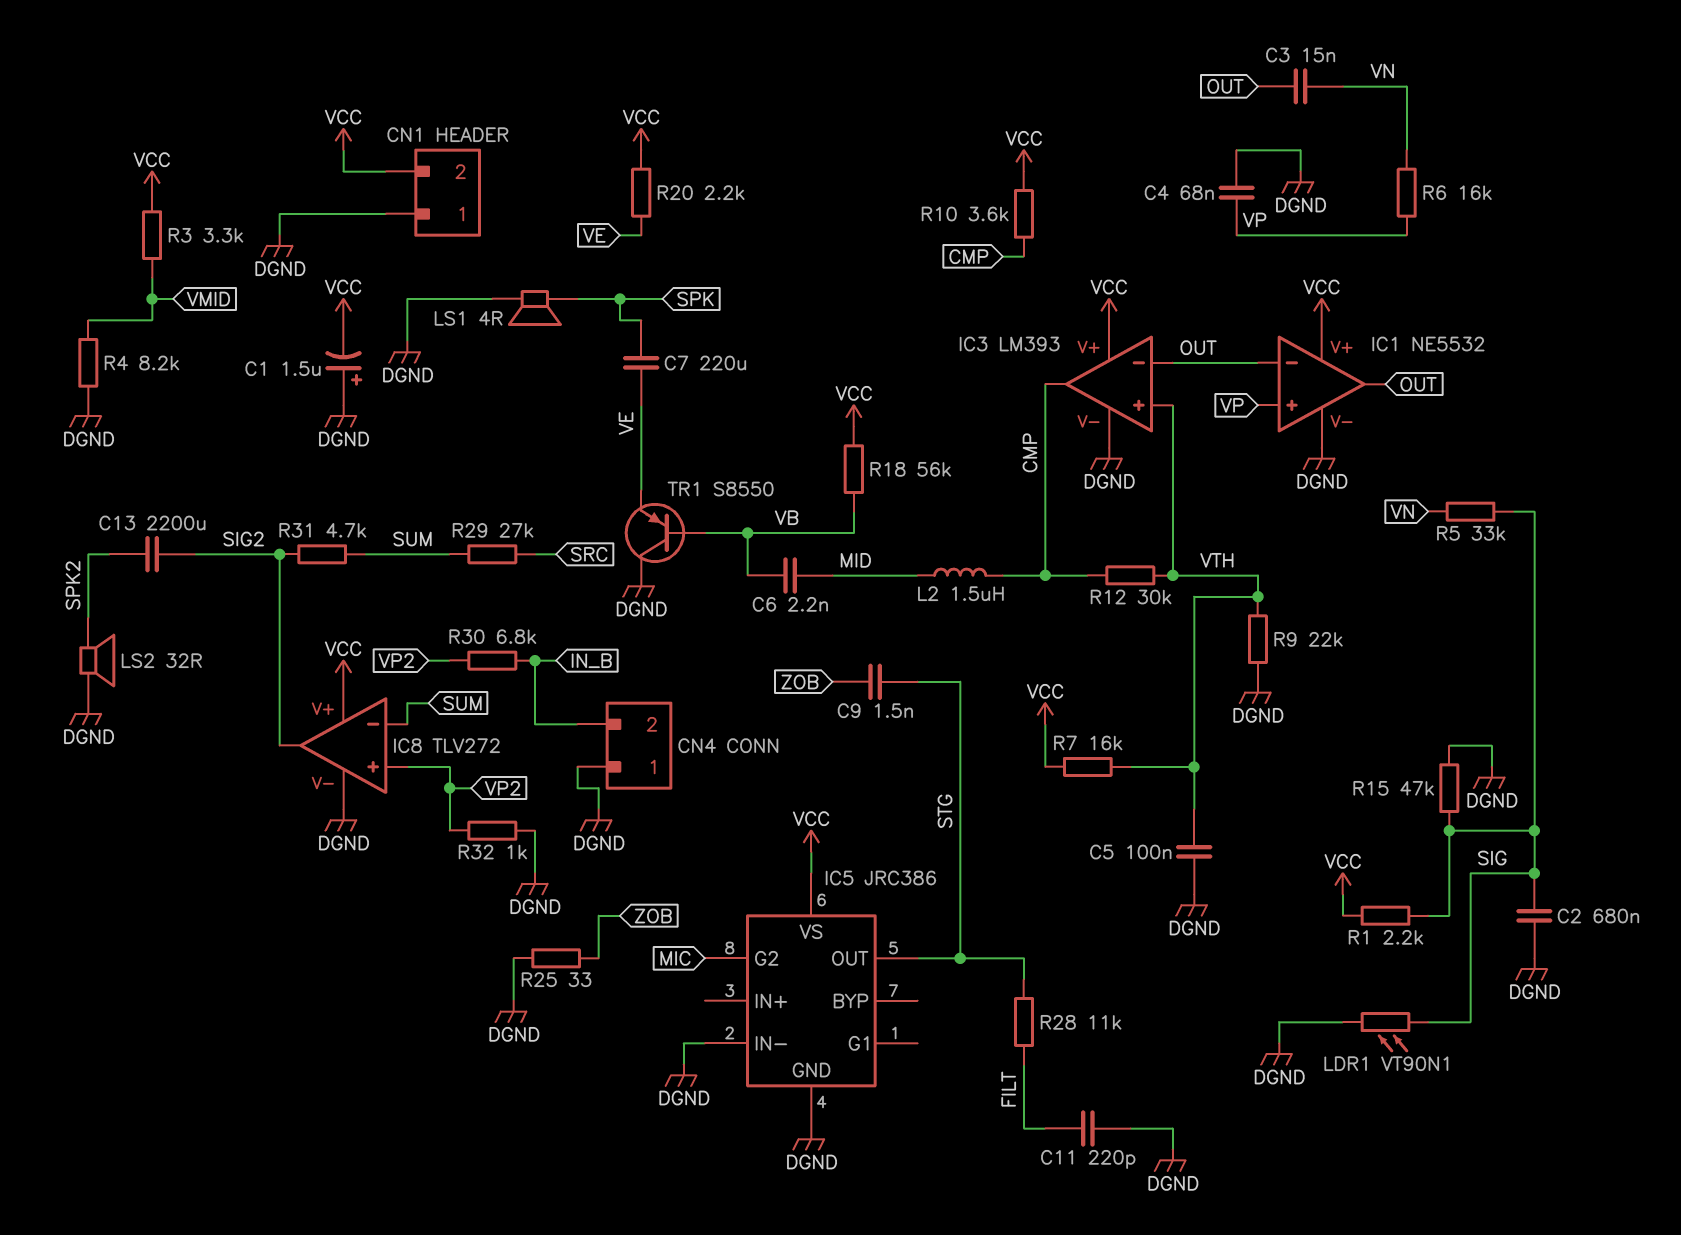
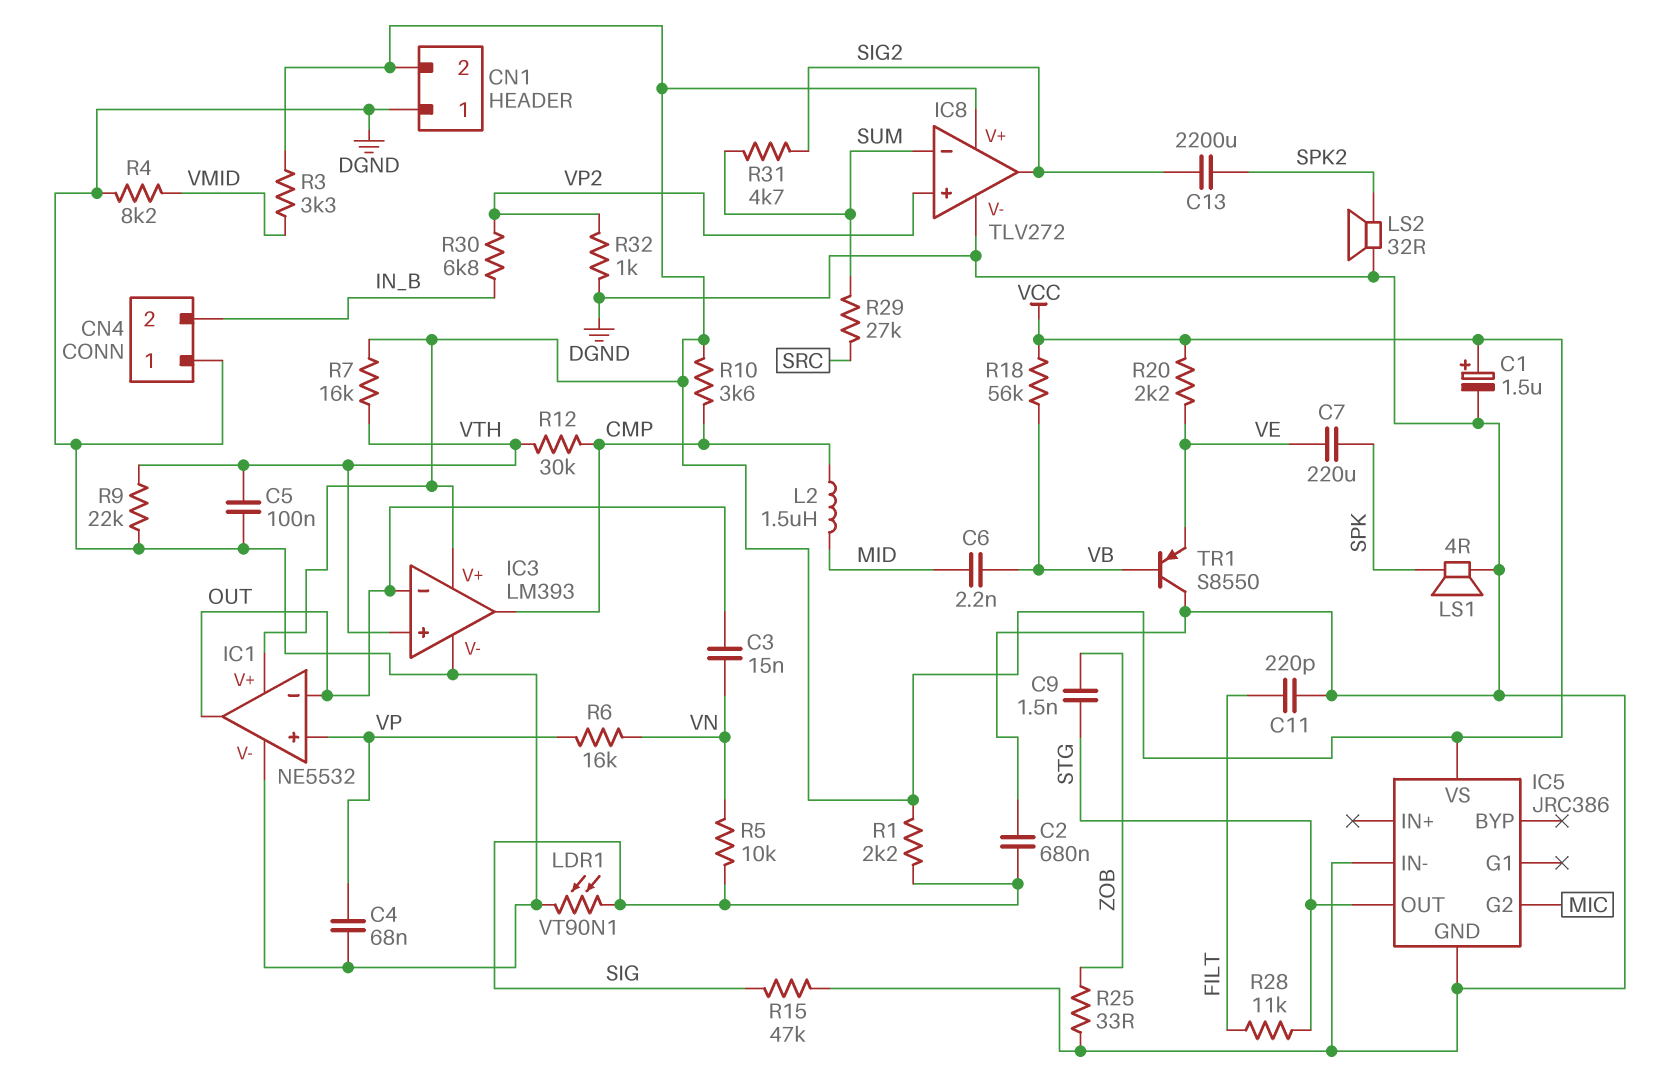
C1: 1.5uF (plus DGND, minus VCC) -> 1.5uF (plus VCC, minus DGND)
R5: 33k (SIG, VN) -> 10k (SIG, VN)

